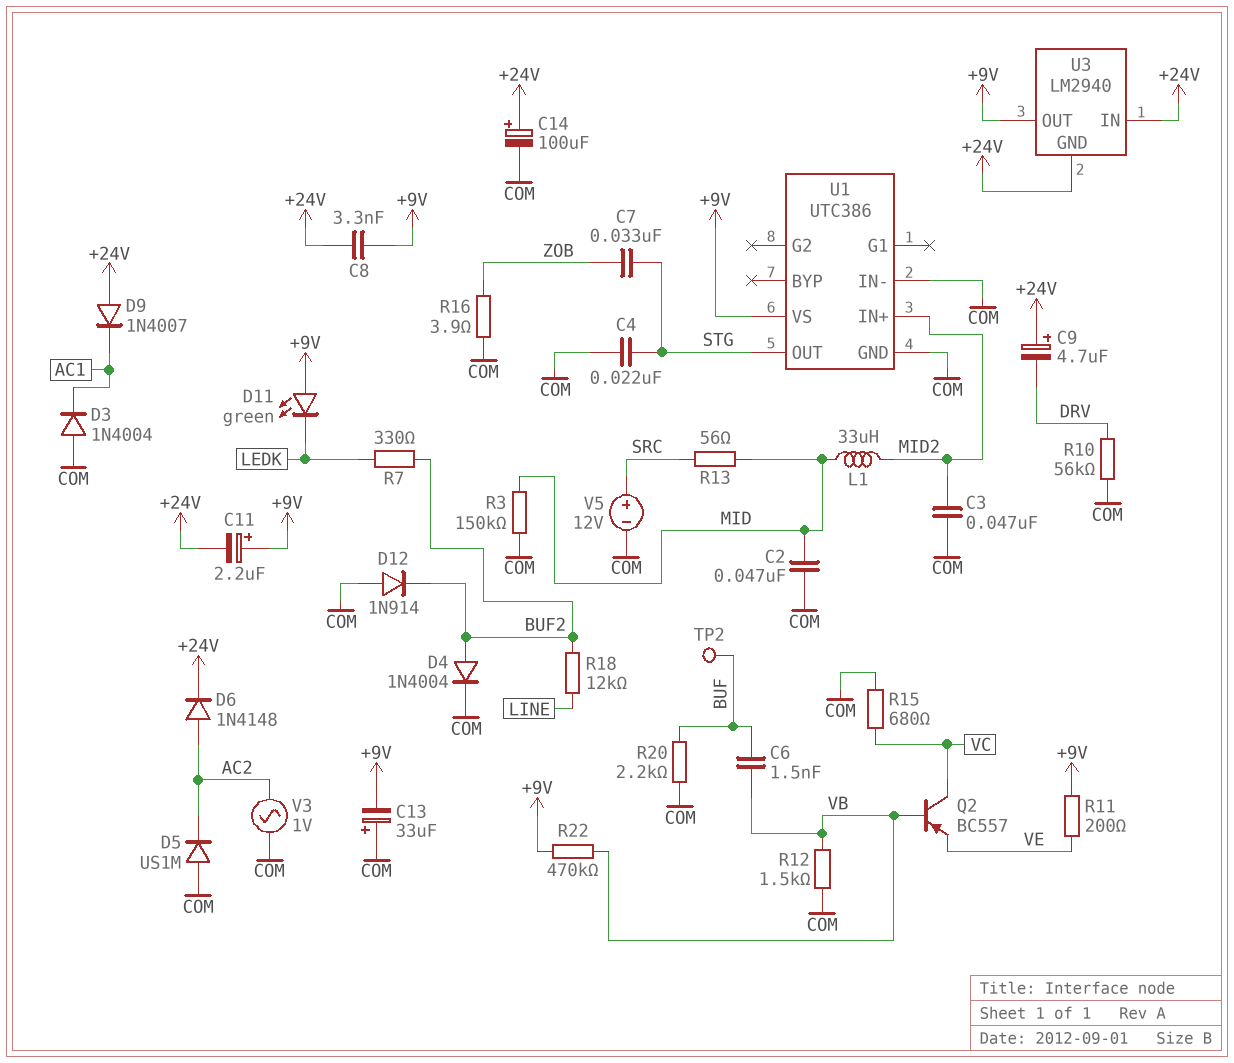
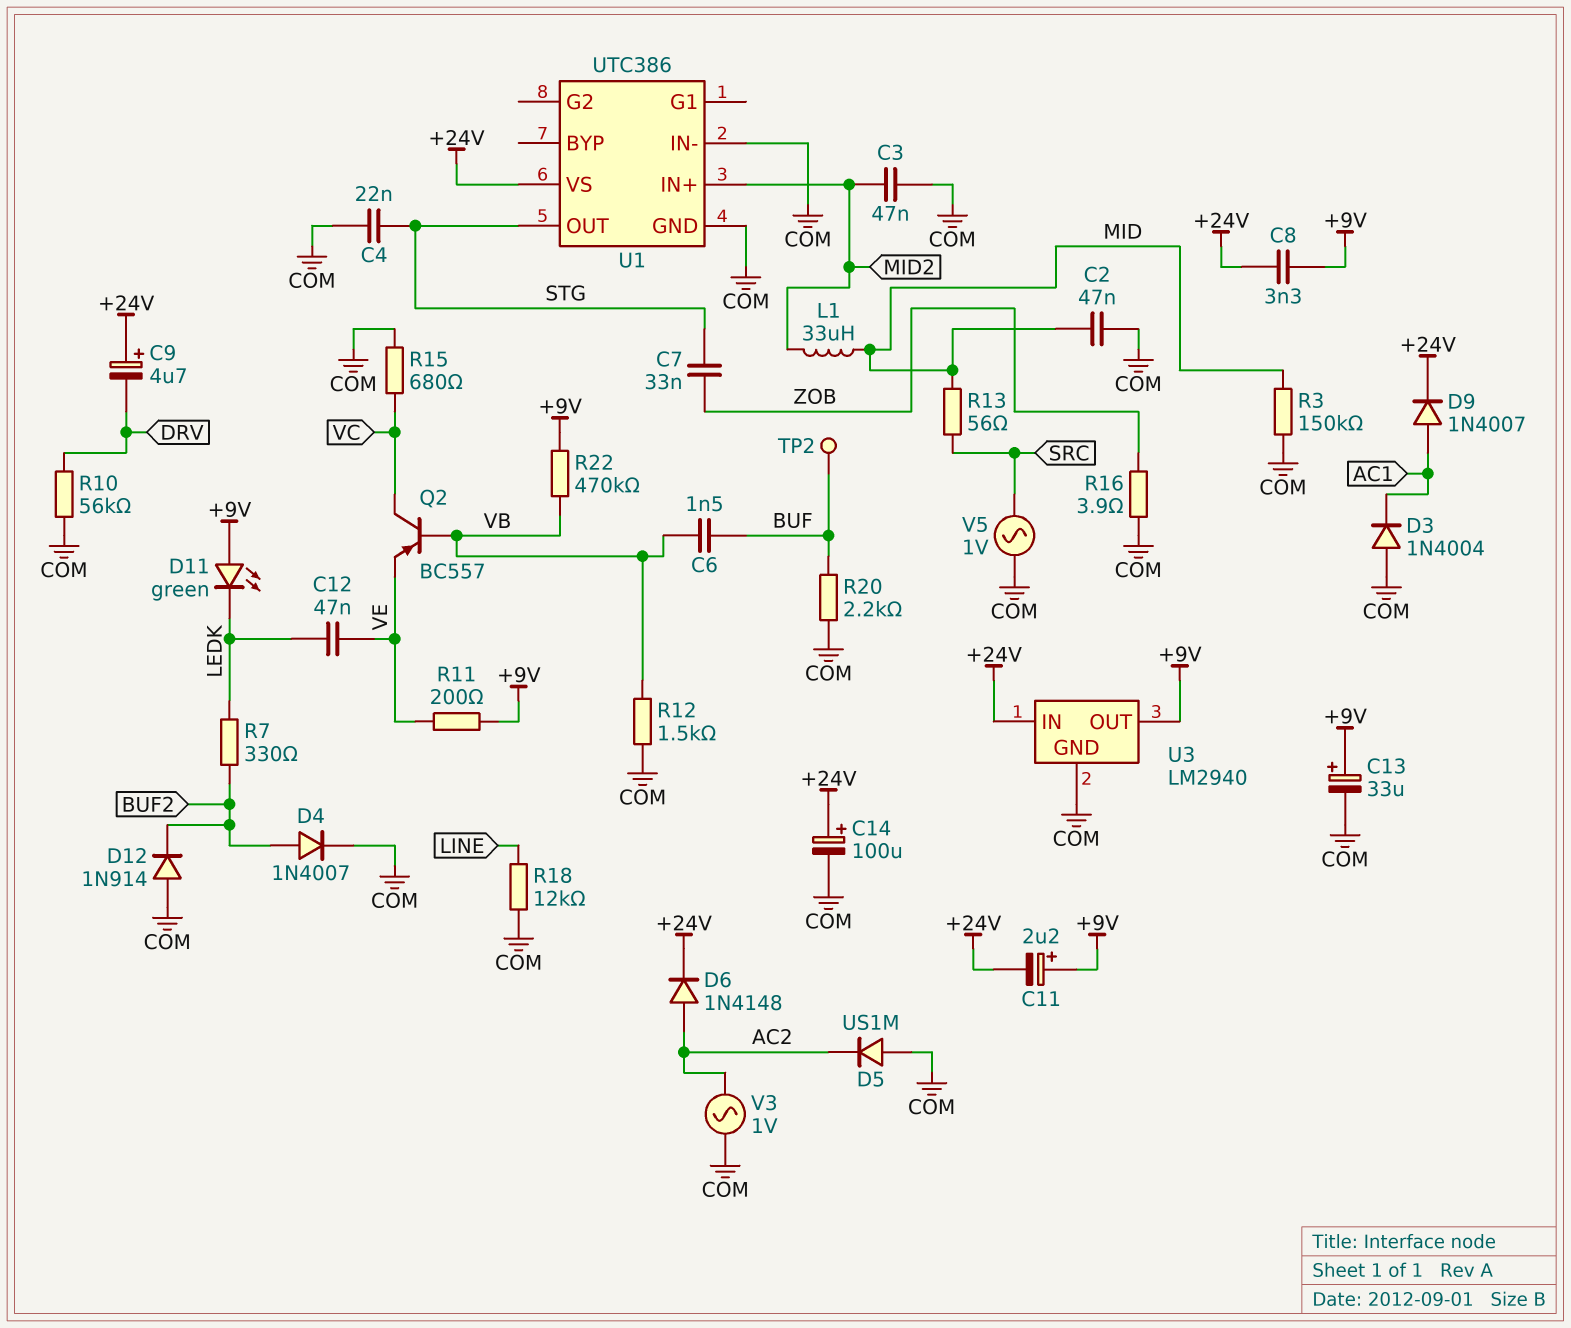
C12: none -> 47nF (LEDK, VE)
C13: 33uF (plus COM, minus +9V) -> 33uF (plus +9V, minus COM)
D4: diode 1N4004 (A BUF2, K COM) -> diode 1N4007 (A BUF2, K COM)
D9: diode 1N4007 (A +24V, K AC1) -> diode 1N4007 (A AC1, K +24V)
R18: 12k (BUF2, LINE) -> 12k (COM, LINE)
U1 pin VS: +9V -> +24V
U3 pin GND: +24V -> COM
V5: 12V (plus SRC, minus COM) -> AC 1V (COM, SRC)

